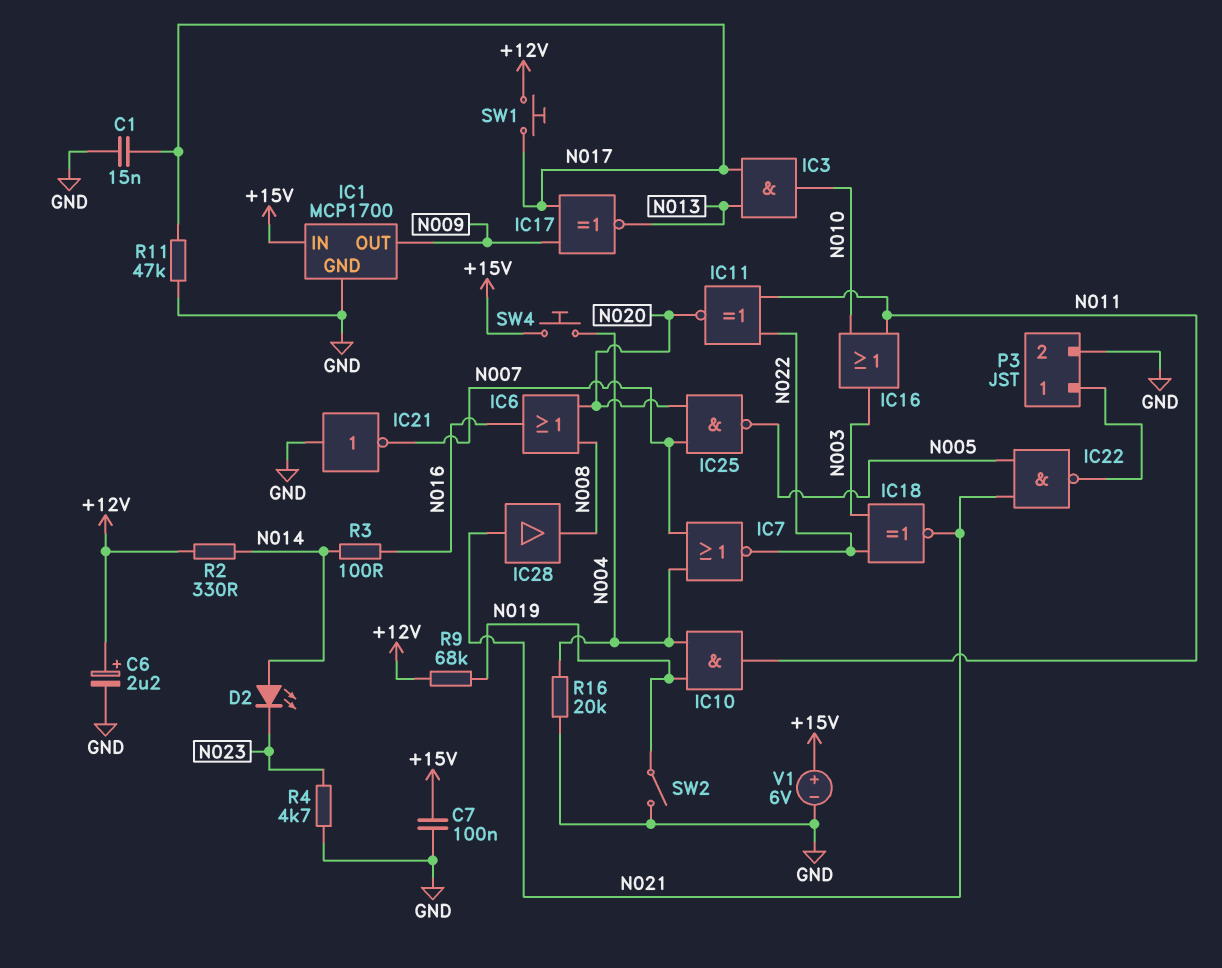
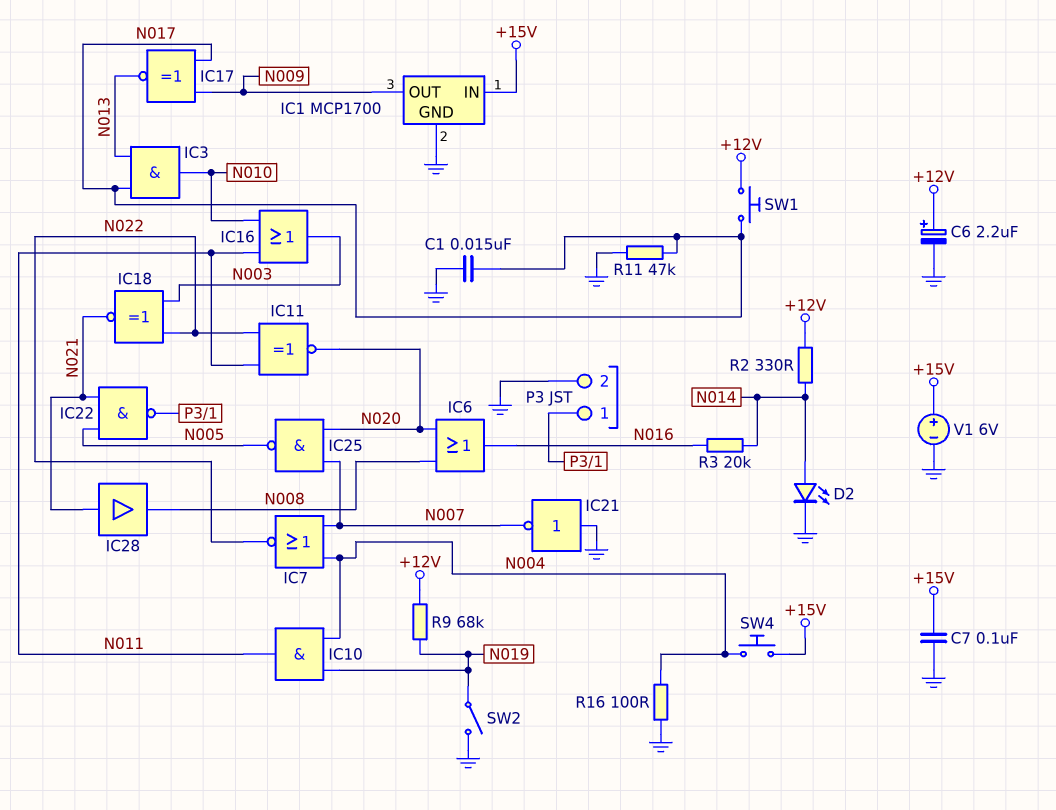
D2: LED (A N014, K N023) -> LED (A N014, K GND)
R3: 100 (N014, N016) -> 20k (N014, N016)
R4: 4.7k (GND, N023) -> none
R16: 20k (GND, N004) -> 100 (GND, N004)

